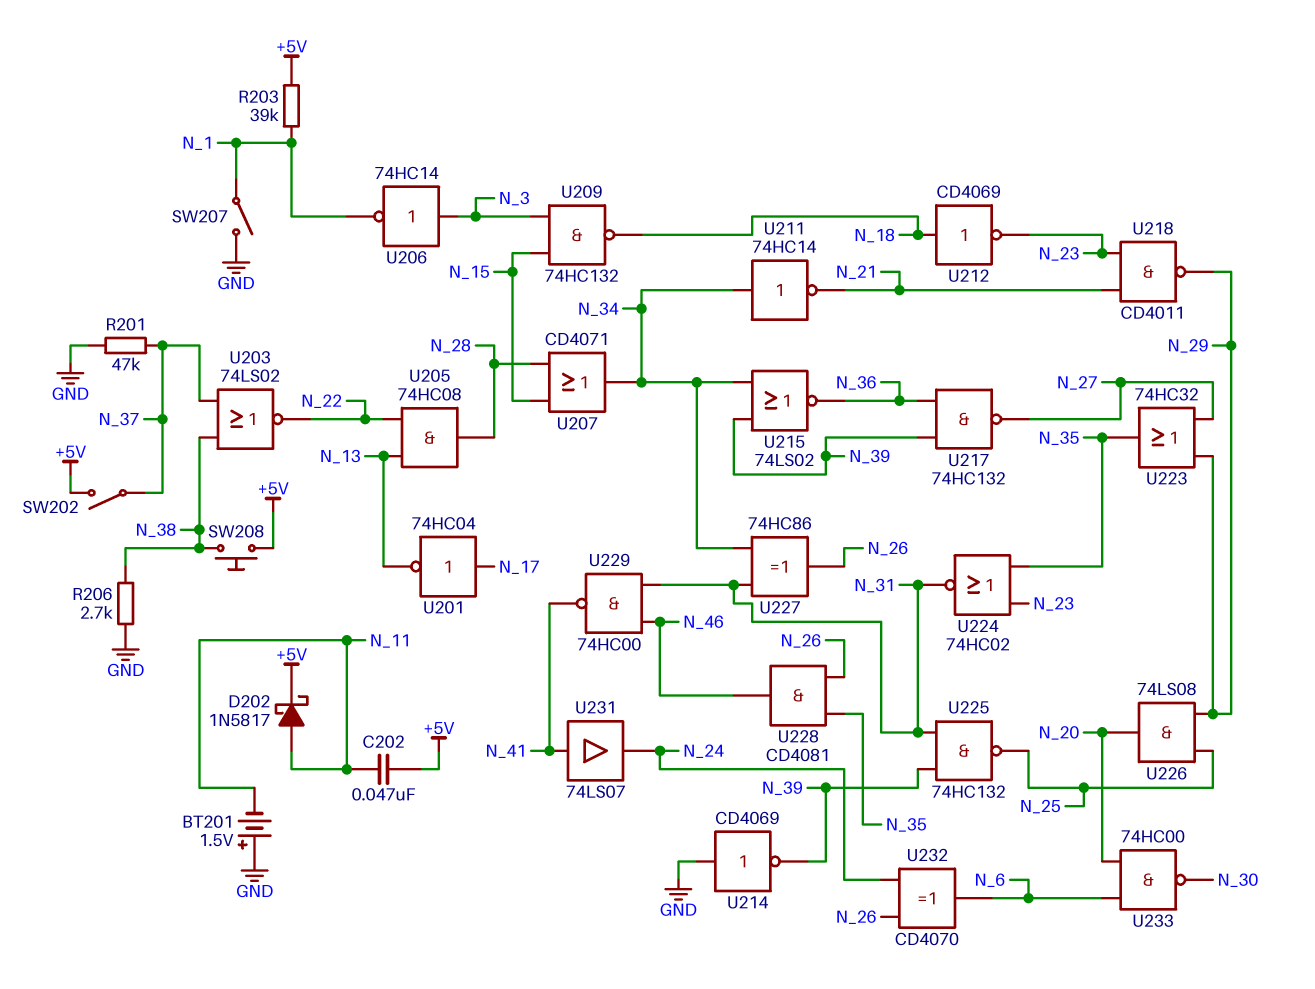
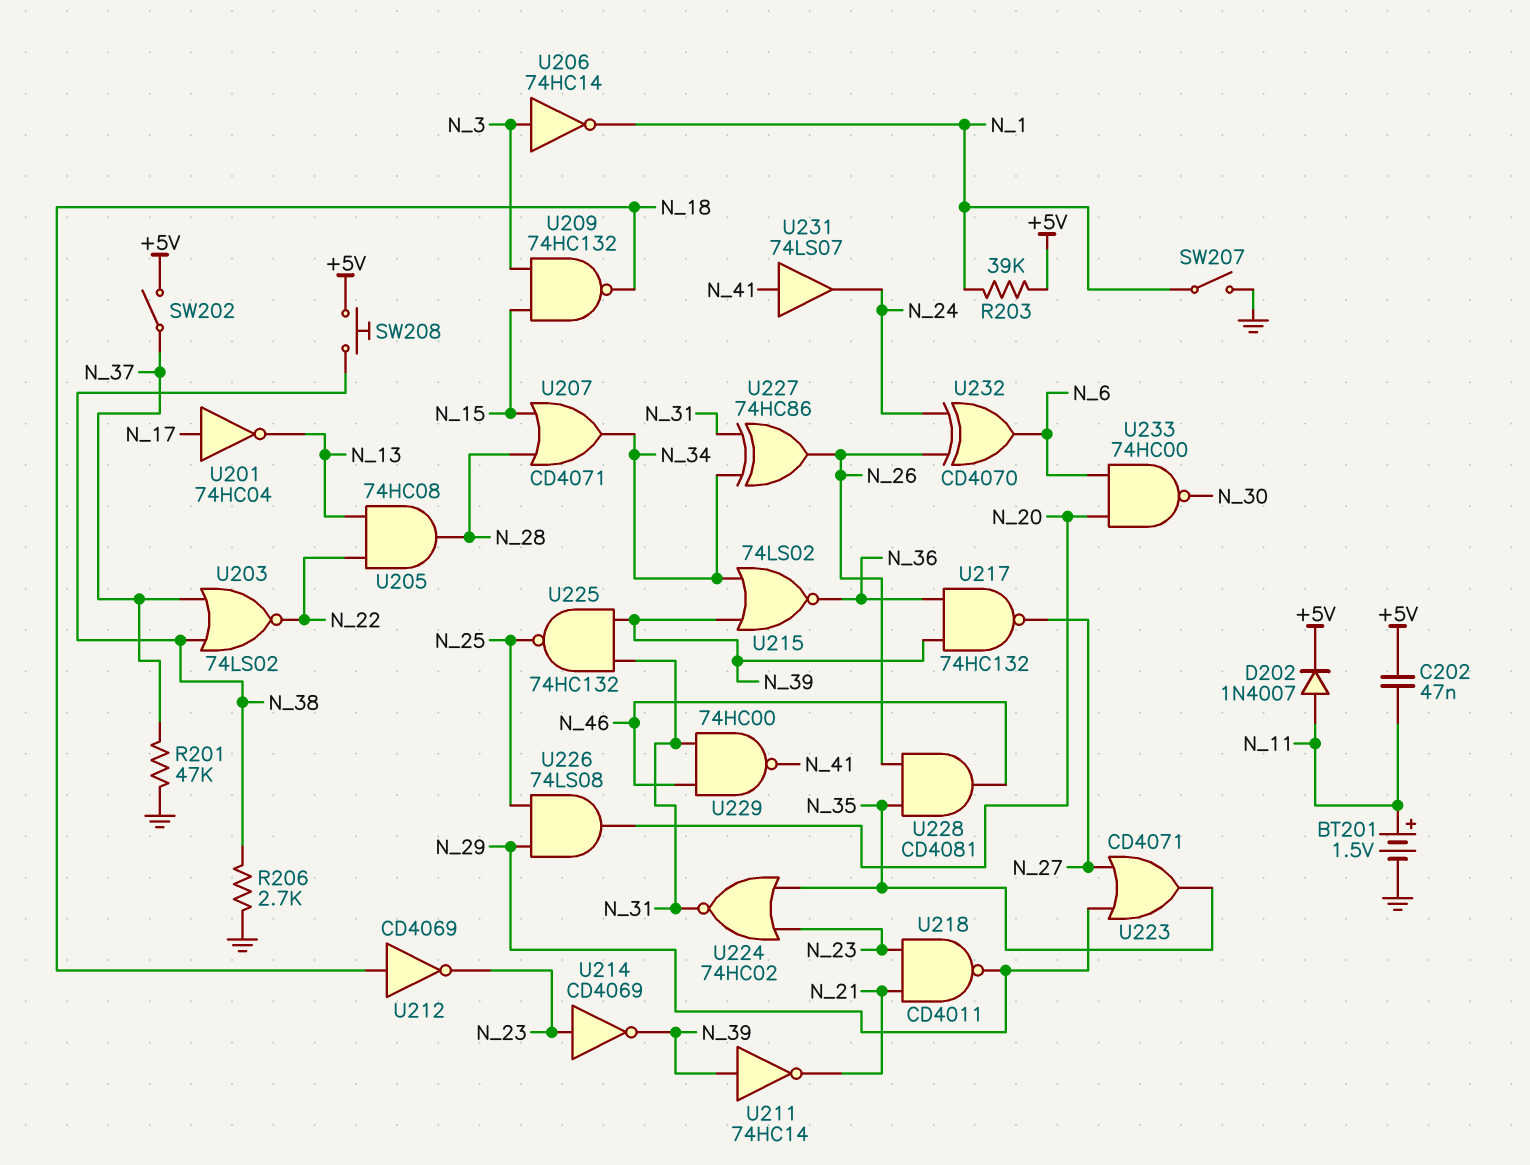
BT201: 1.5V (plus GND, minus N_11) -> 1.5V (plus N_11, minus GND)
D202: schottky 1N5817 (A N_11, K +5V) -> diode 1N4007 (A N_11, K +5V)
U211: NOT 74HC14 (in N_34, out N_21) -> NOT 74HC14 (in N_39, out N_21)
U214: NOT CD4069 (in GND, out N_39) -> NOT CD4069 (in N_23, out N_39)
U223: OR 74HC32 (in N_27, in N_29, out N_35) -> OR CD4071 (in N_27, in N_29, out N_35)

